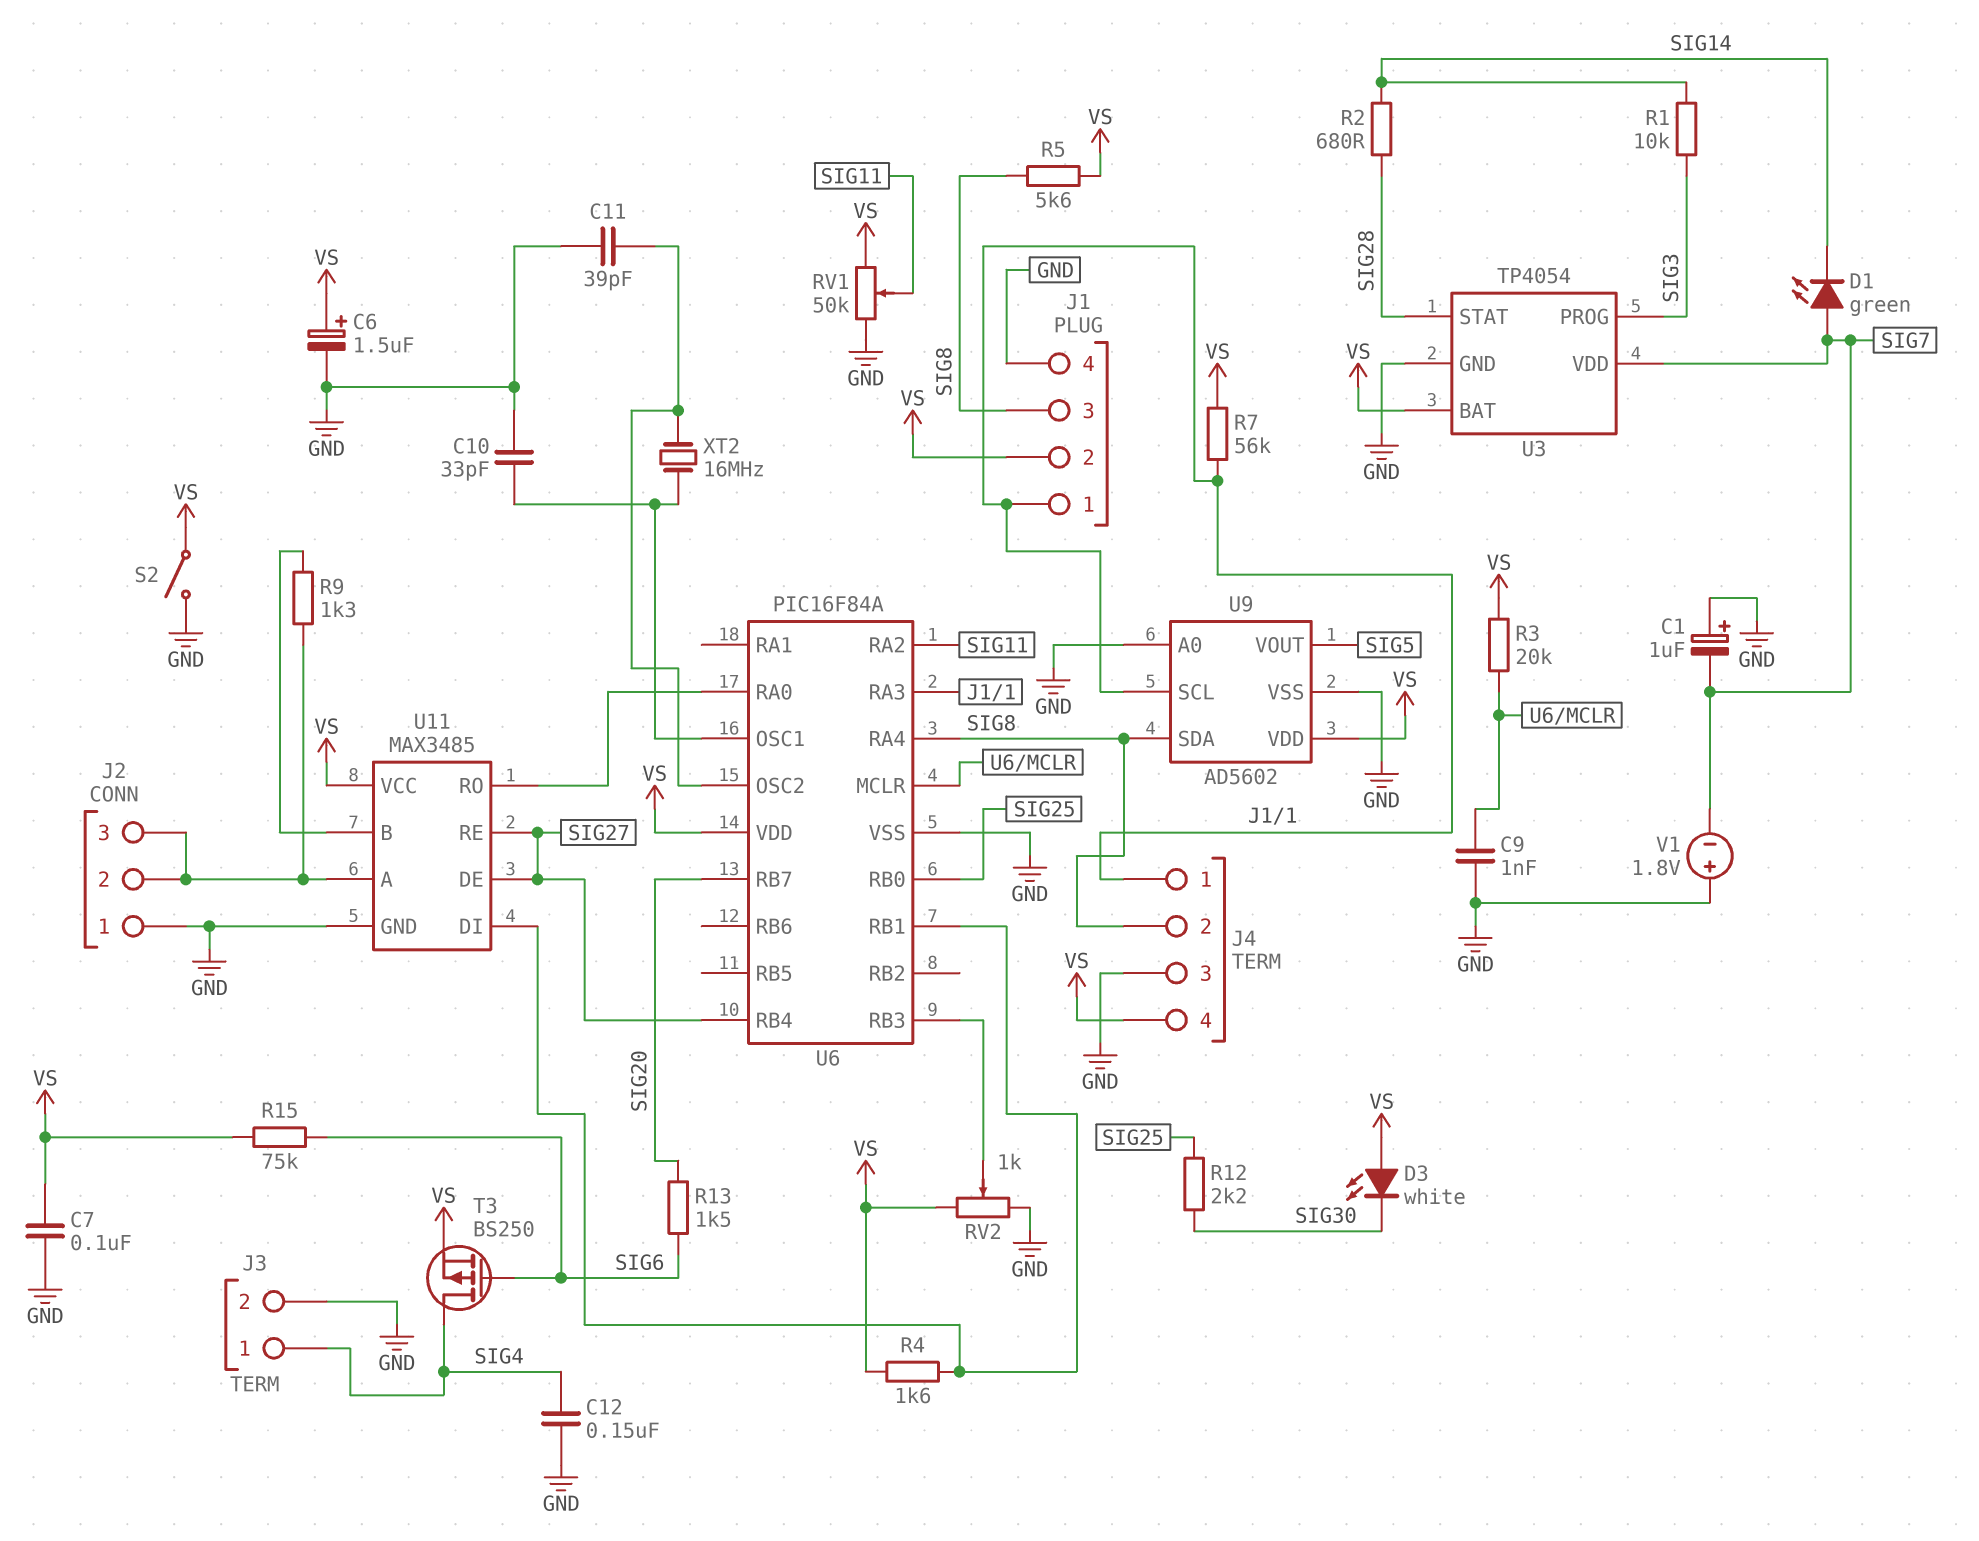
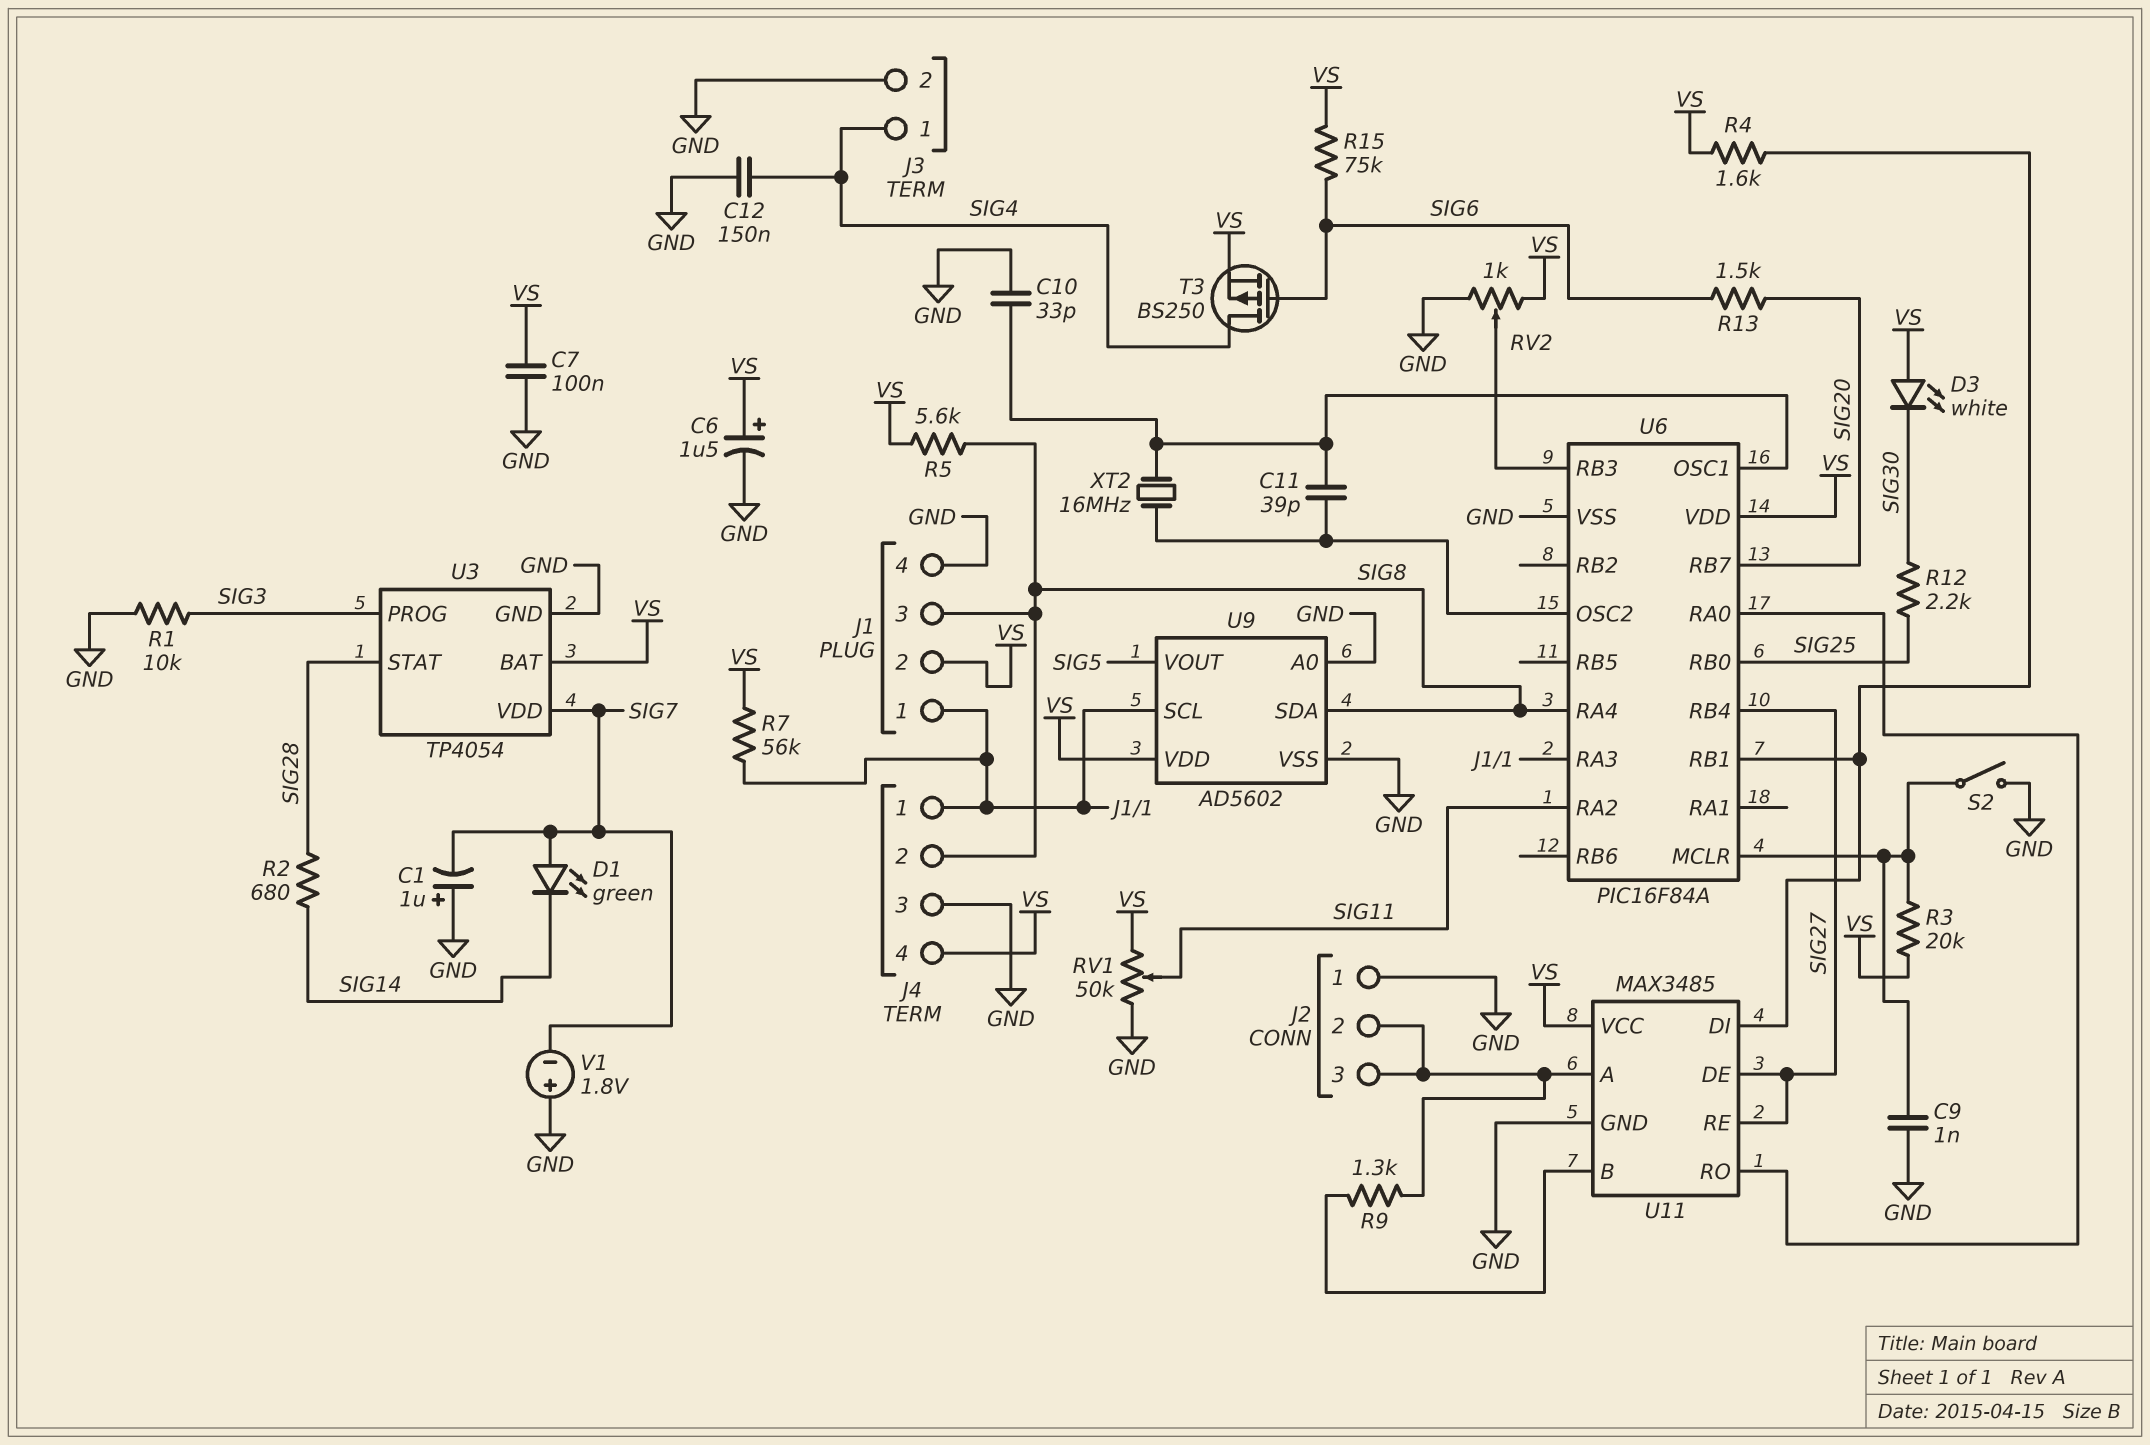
C11: 39pF (GND, U6/OSC2) -> 39pF (U6/OSC1, U6/OSC2)
R1: 10k (SIG3, SIG14) -> 10k (GND, SIG3)
S2: switch (GND, VS) -> switch (GND, U6/MCLR)

